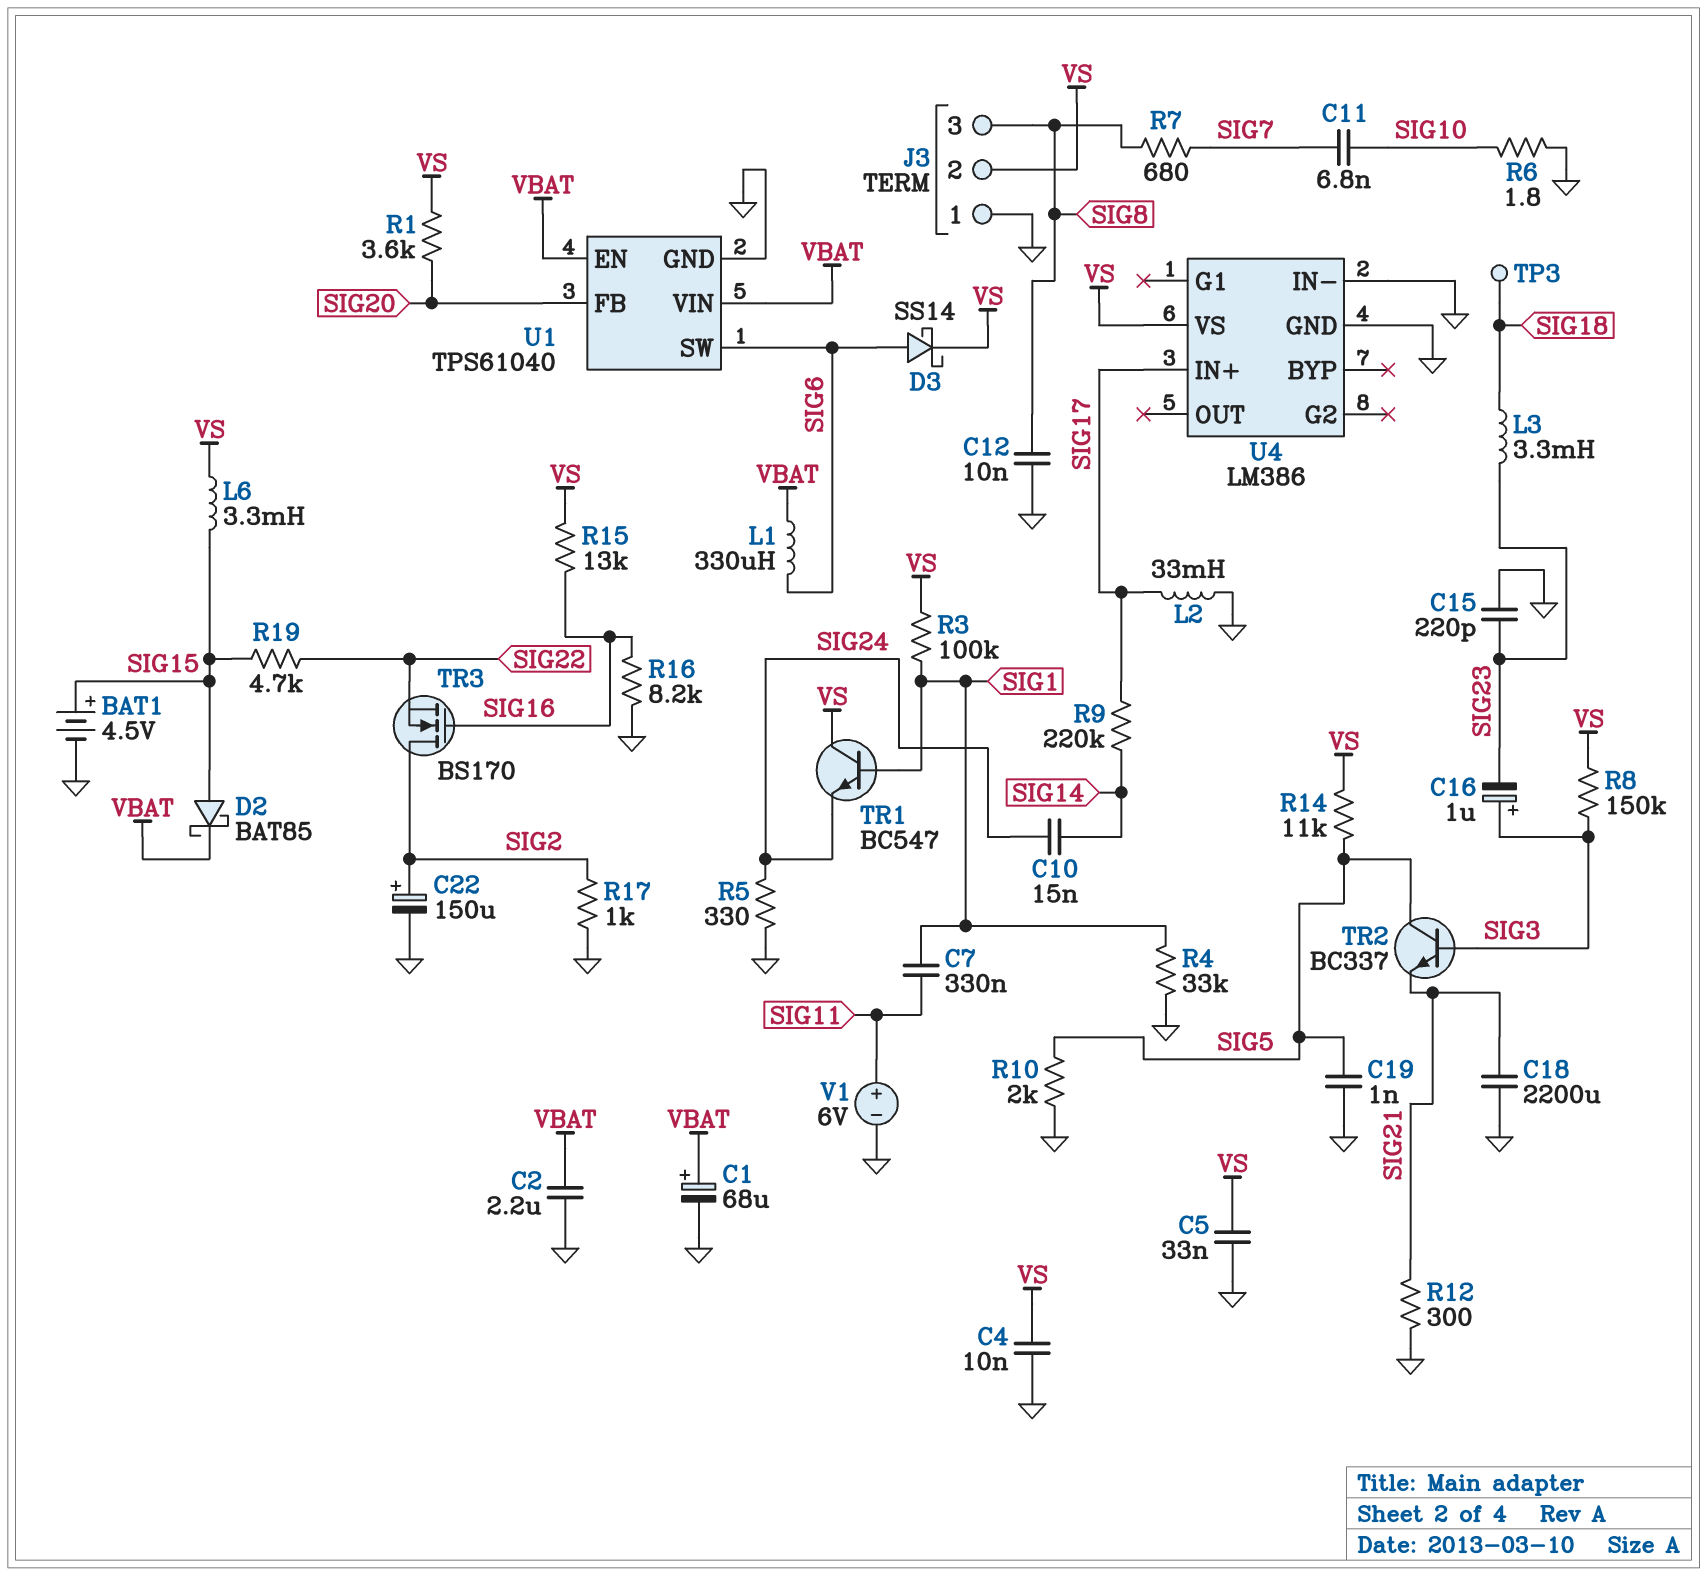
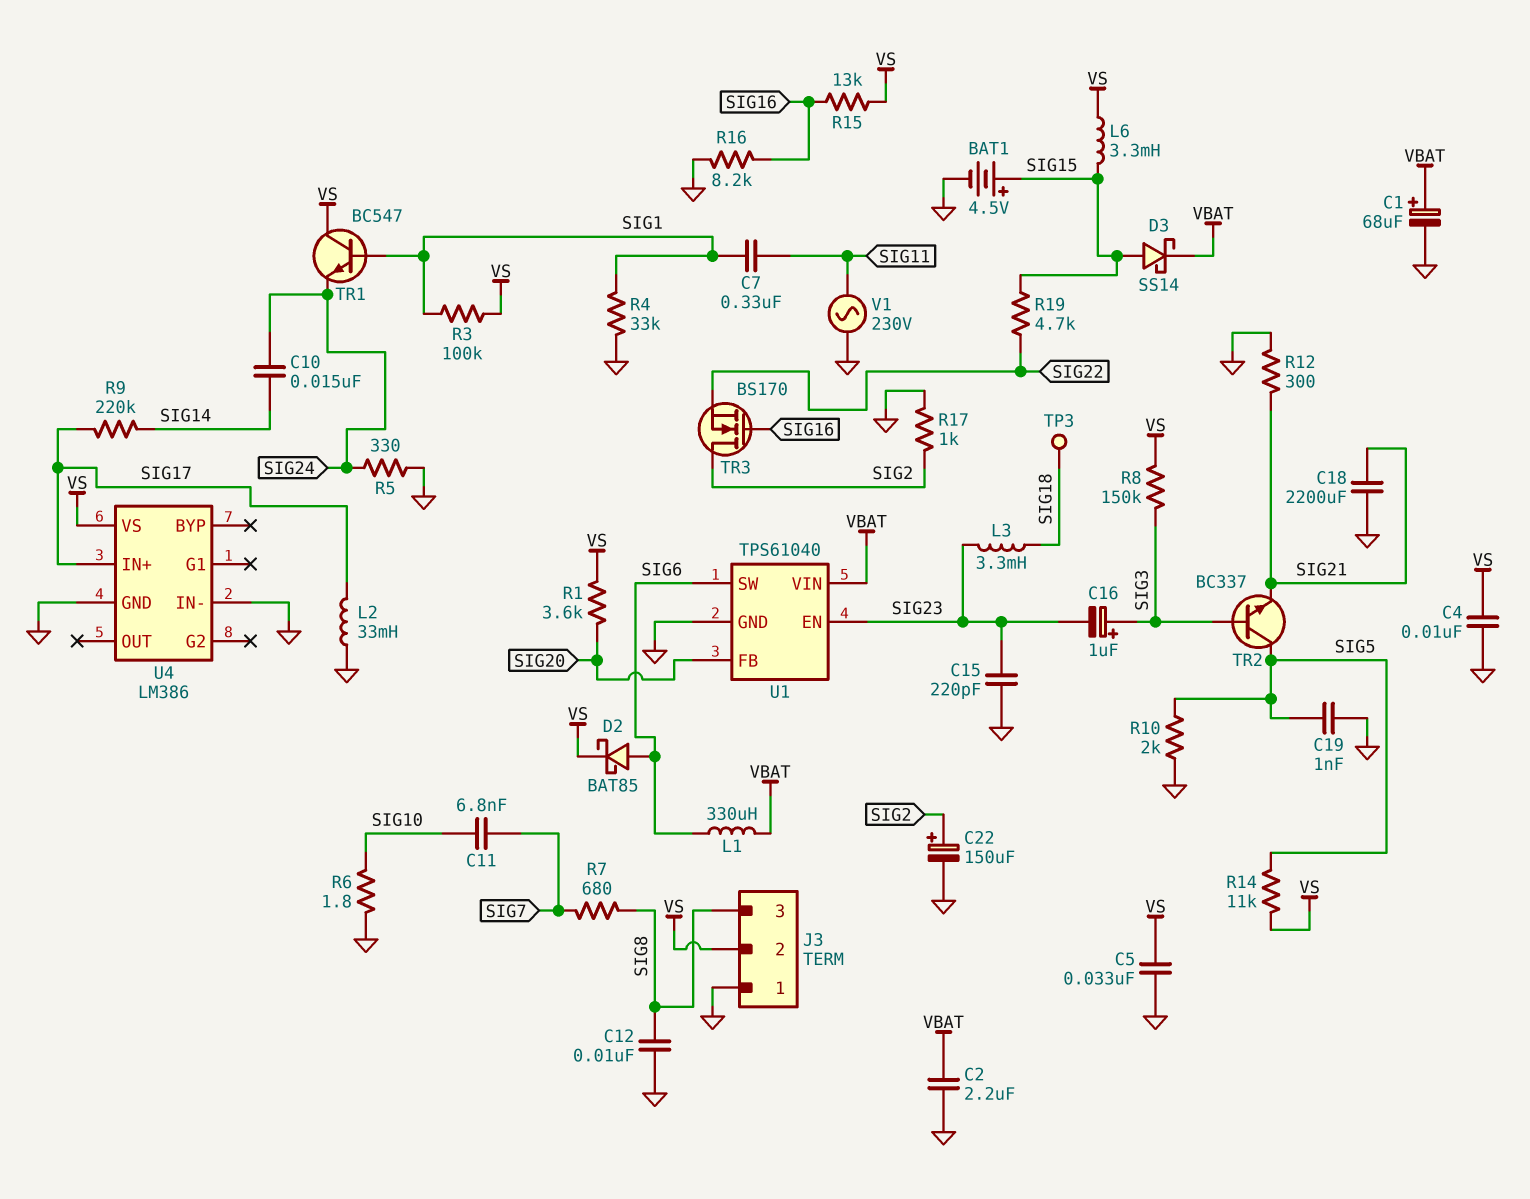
D2: schottky BAT85 (A SIG15, K VBAT) -> schottky BAT85 (A SIG6, K VS)
D3: schottky SS14 (A SIG6, K VS) -> schottky SS14 (A SIG15, K VBAT)
U1 pin EN: VBAT -> SIG23
V1: 6V (plus SIG11, minus GND) -> AC 230V (GND, SIG11)

